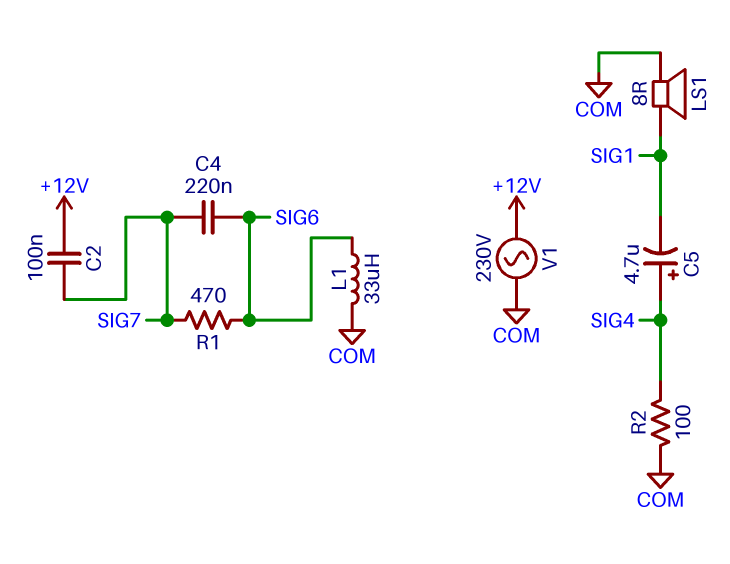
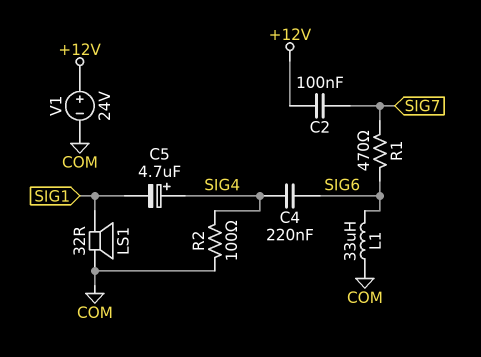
C4: 220nF (SIG6, SIG7) -> 220nF (SIG4, SIG6)
LS1: speaker 8R (COM, SIG1) -> speaker 32R (COM, SIG1)
V1: AC 230V (+12V, COM) -> 24V (plus +12V, minus COM)

